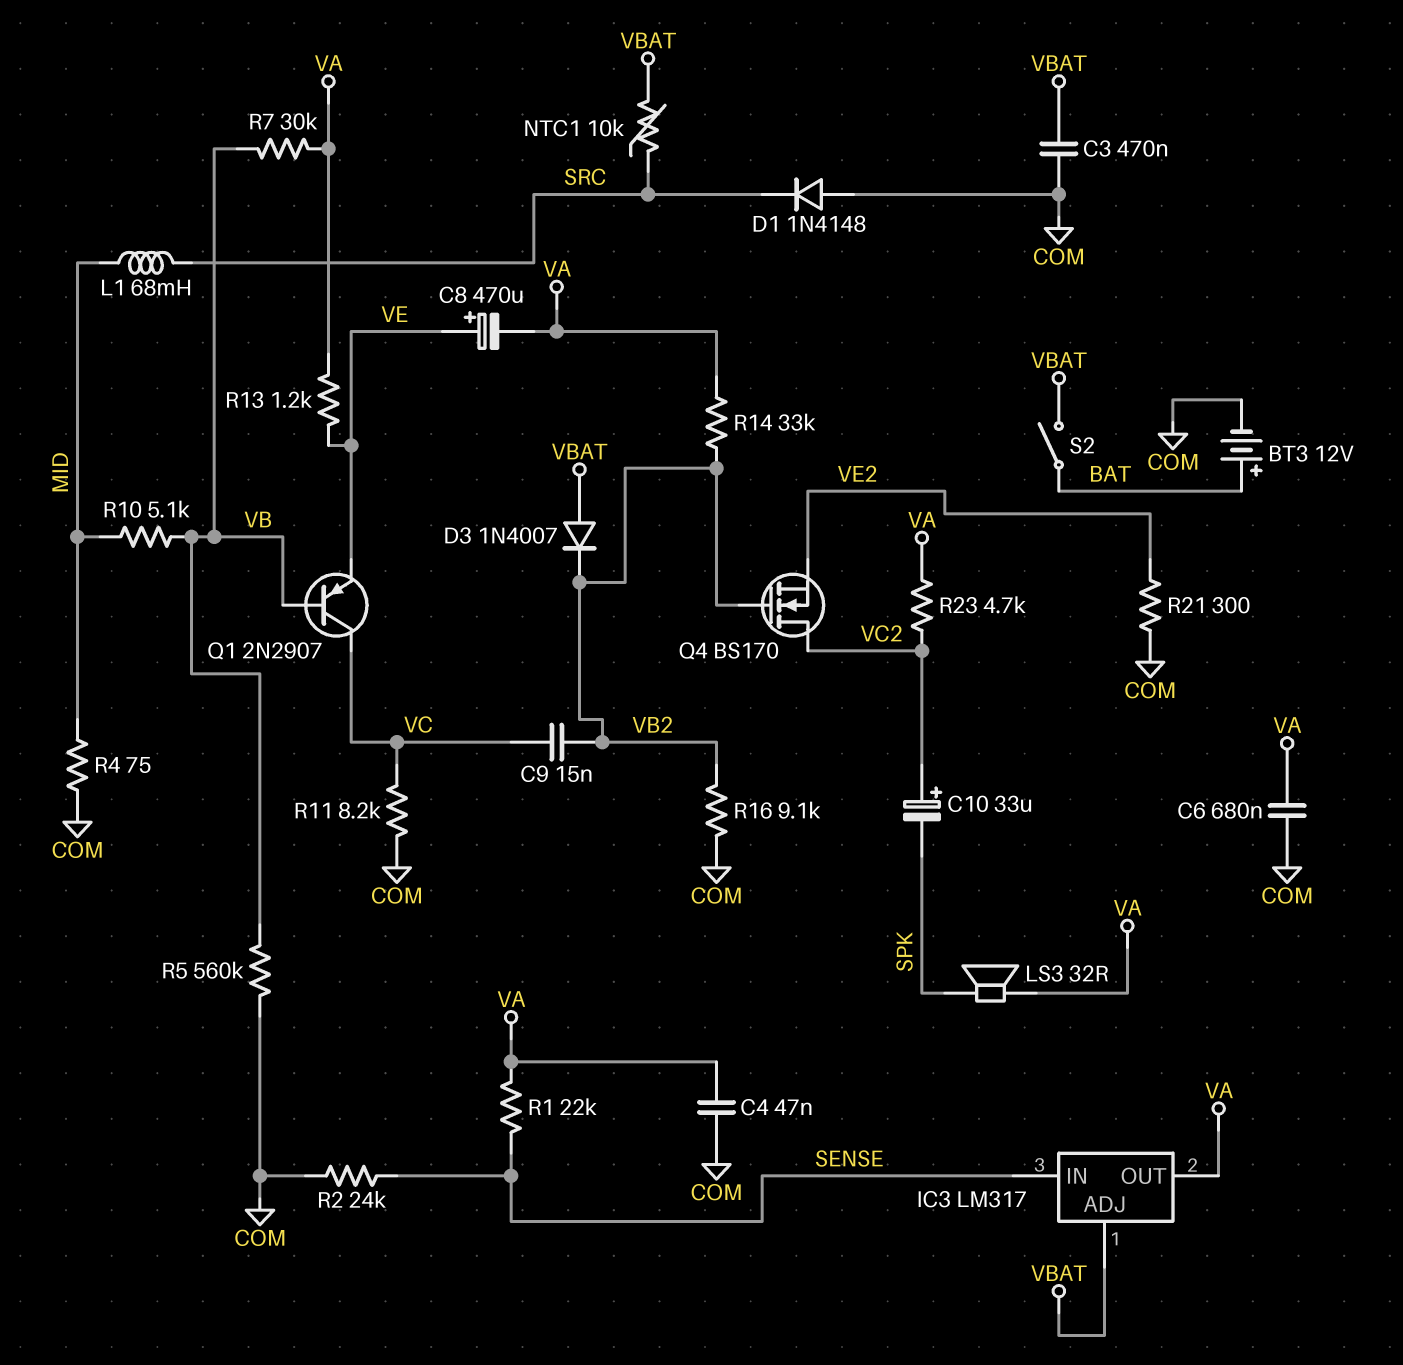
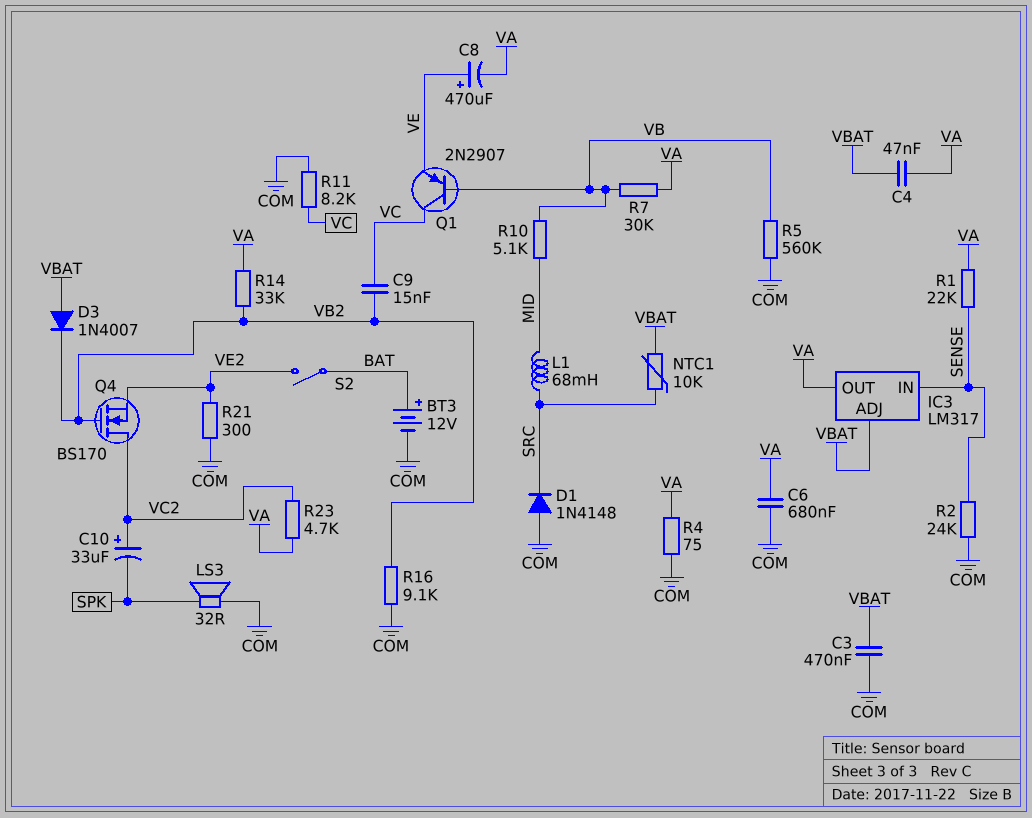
C4: 47nF (COM, VA) -> 47nF (VA, VBAT)
LS3: speaker 32R (SPK, VA) -> speaker 32R (COM, SPK)
R4: 75 (COM, MID) -> 75 (COM, VA)
R13: 1.2k (VA, VE) -> none
S2: switch (BAT, VBAT) -> switch (BAT, VE2)

